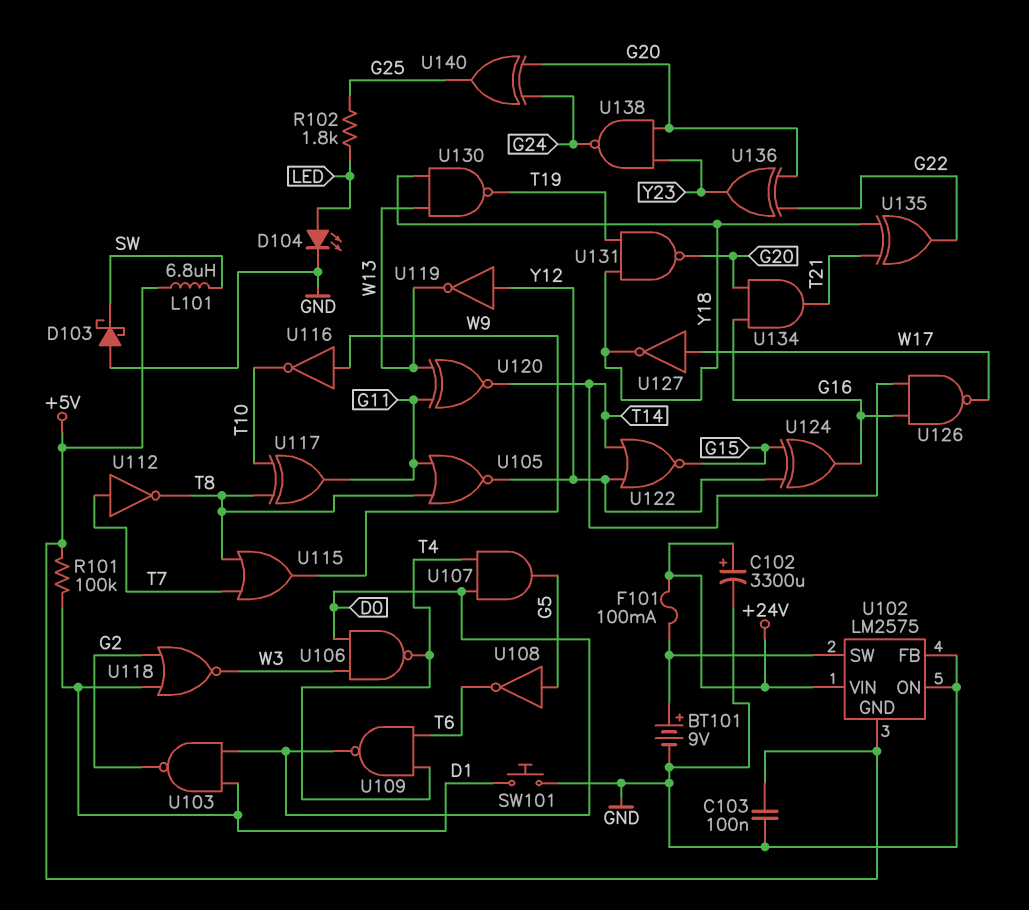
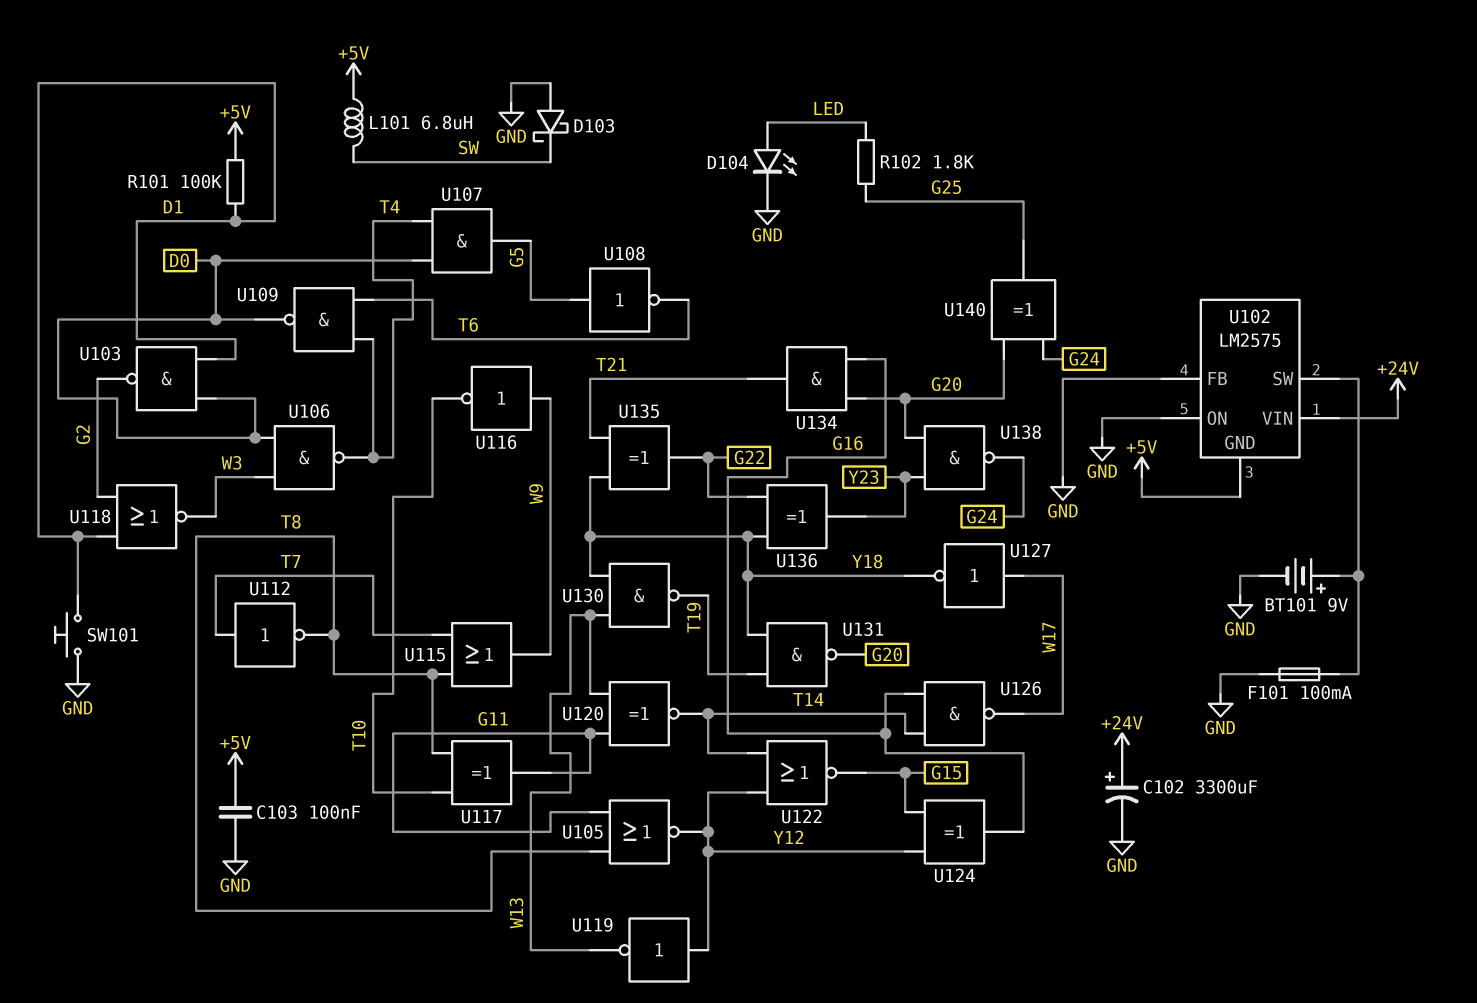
F101: 100mA (+24V, U102/SW) -> 100mA (GND, U102/SW)
U136: XOR (in G20, in G22, out Y23) -> XOR (in G22, in Y18, out Y23)

